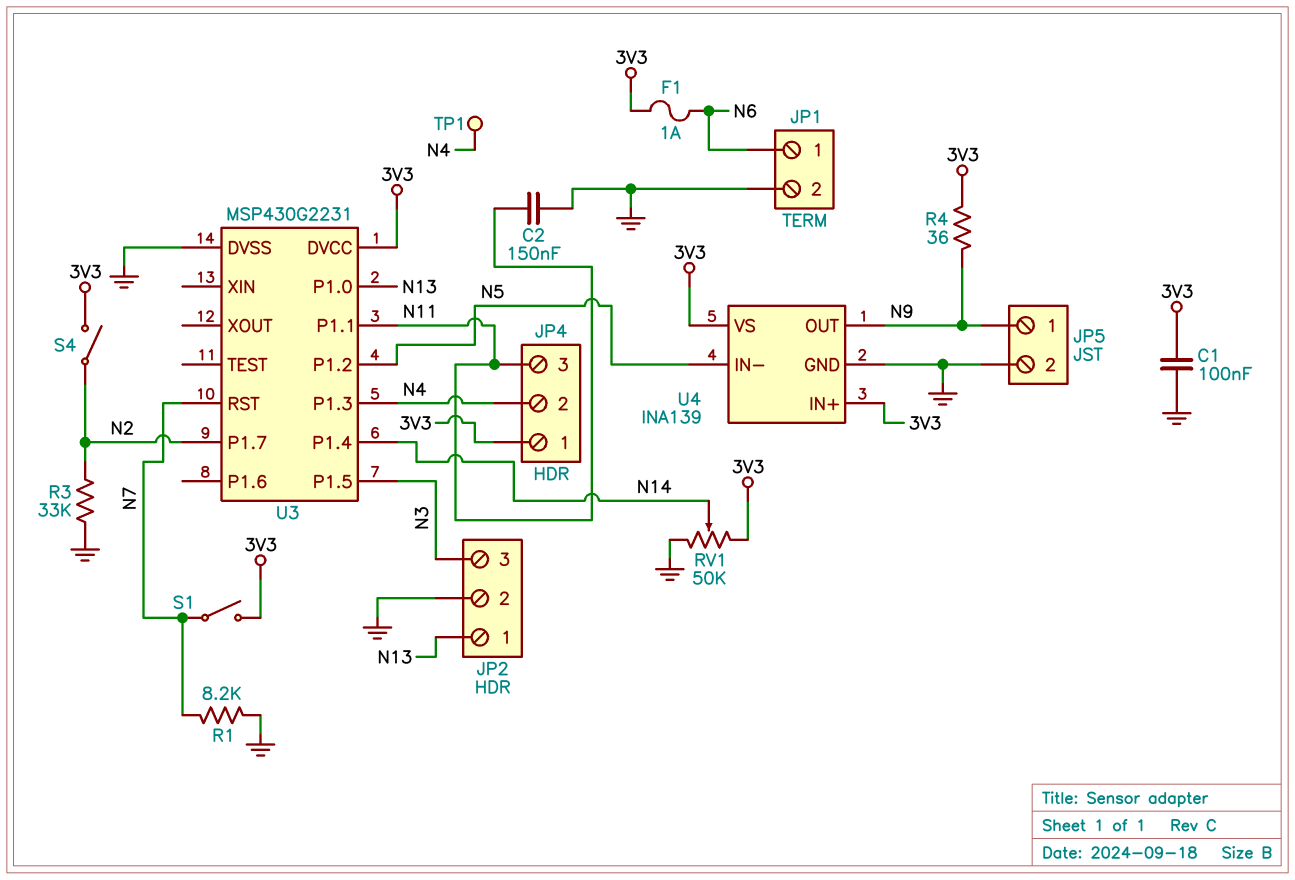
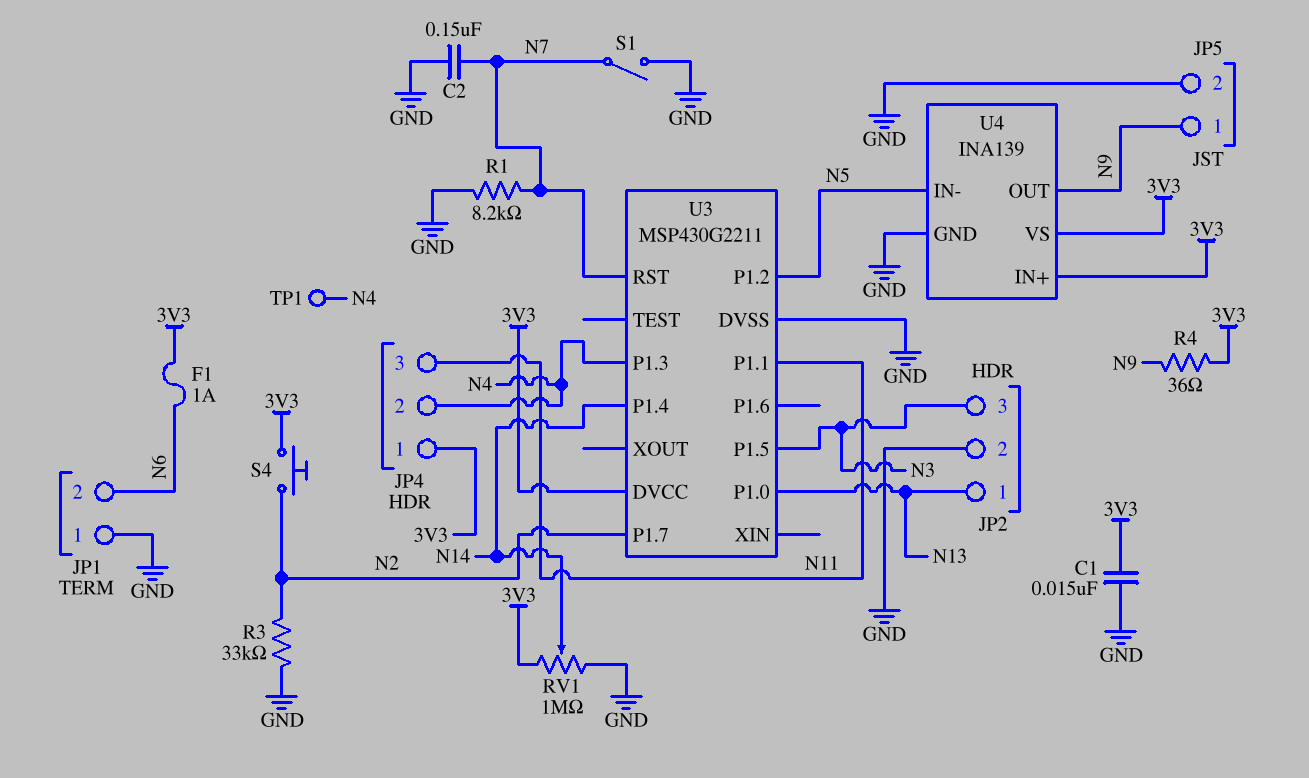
C1: 100nF (3V3, GND) -> 15nF (3V3, GND)
C2: 150nF (GND, N11) -> 150nF (GND, N7)
JP1 pin 1: N6 -> GND
JP1 pin 2: GND -> N6
RV1: 50k (3V3, GND, wiper N14) -> 1M (3V3, GND, wiper N14)
S1: switch (3V3, N7) -> switch (GND, N7)
S4: switch (3V3, N2) -> button (3V3, N2)
U3: MSP430G2231 -> MSP430G2211

